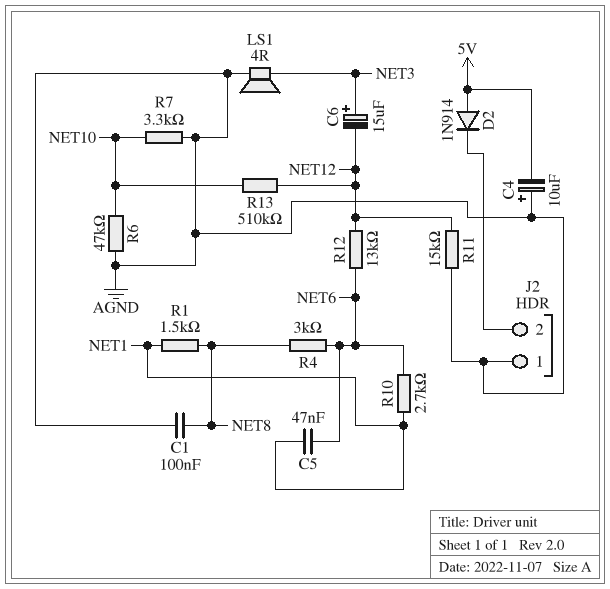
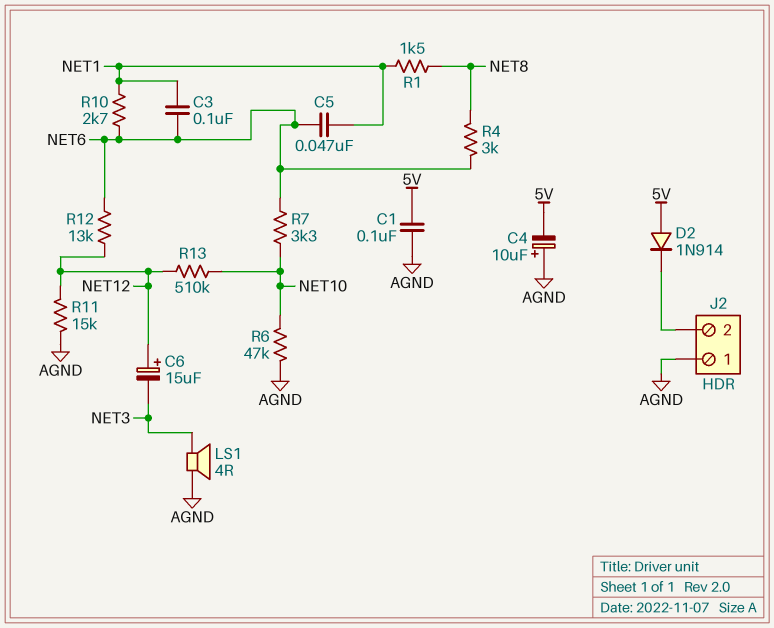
C1: 100nF (AGND, NET8) -> 100nF (5V, AGND)
C3: none -> 100nF (NET1, NET6)
C6: 15uF (plus NET3, minus NET12) -> 15uF (plus NET12, minus NET3)
R7: 3.3k (AGND, NET10) -> 3.3k (NET6, NET10)

